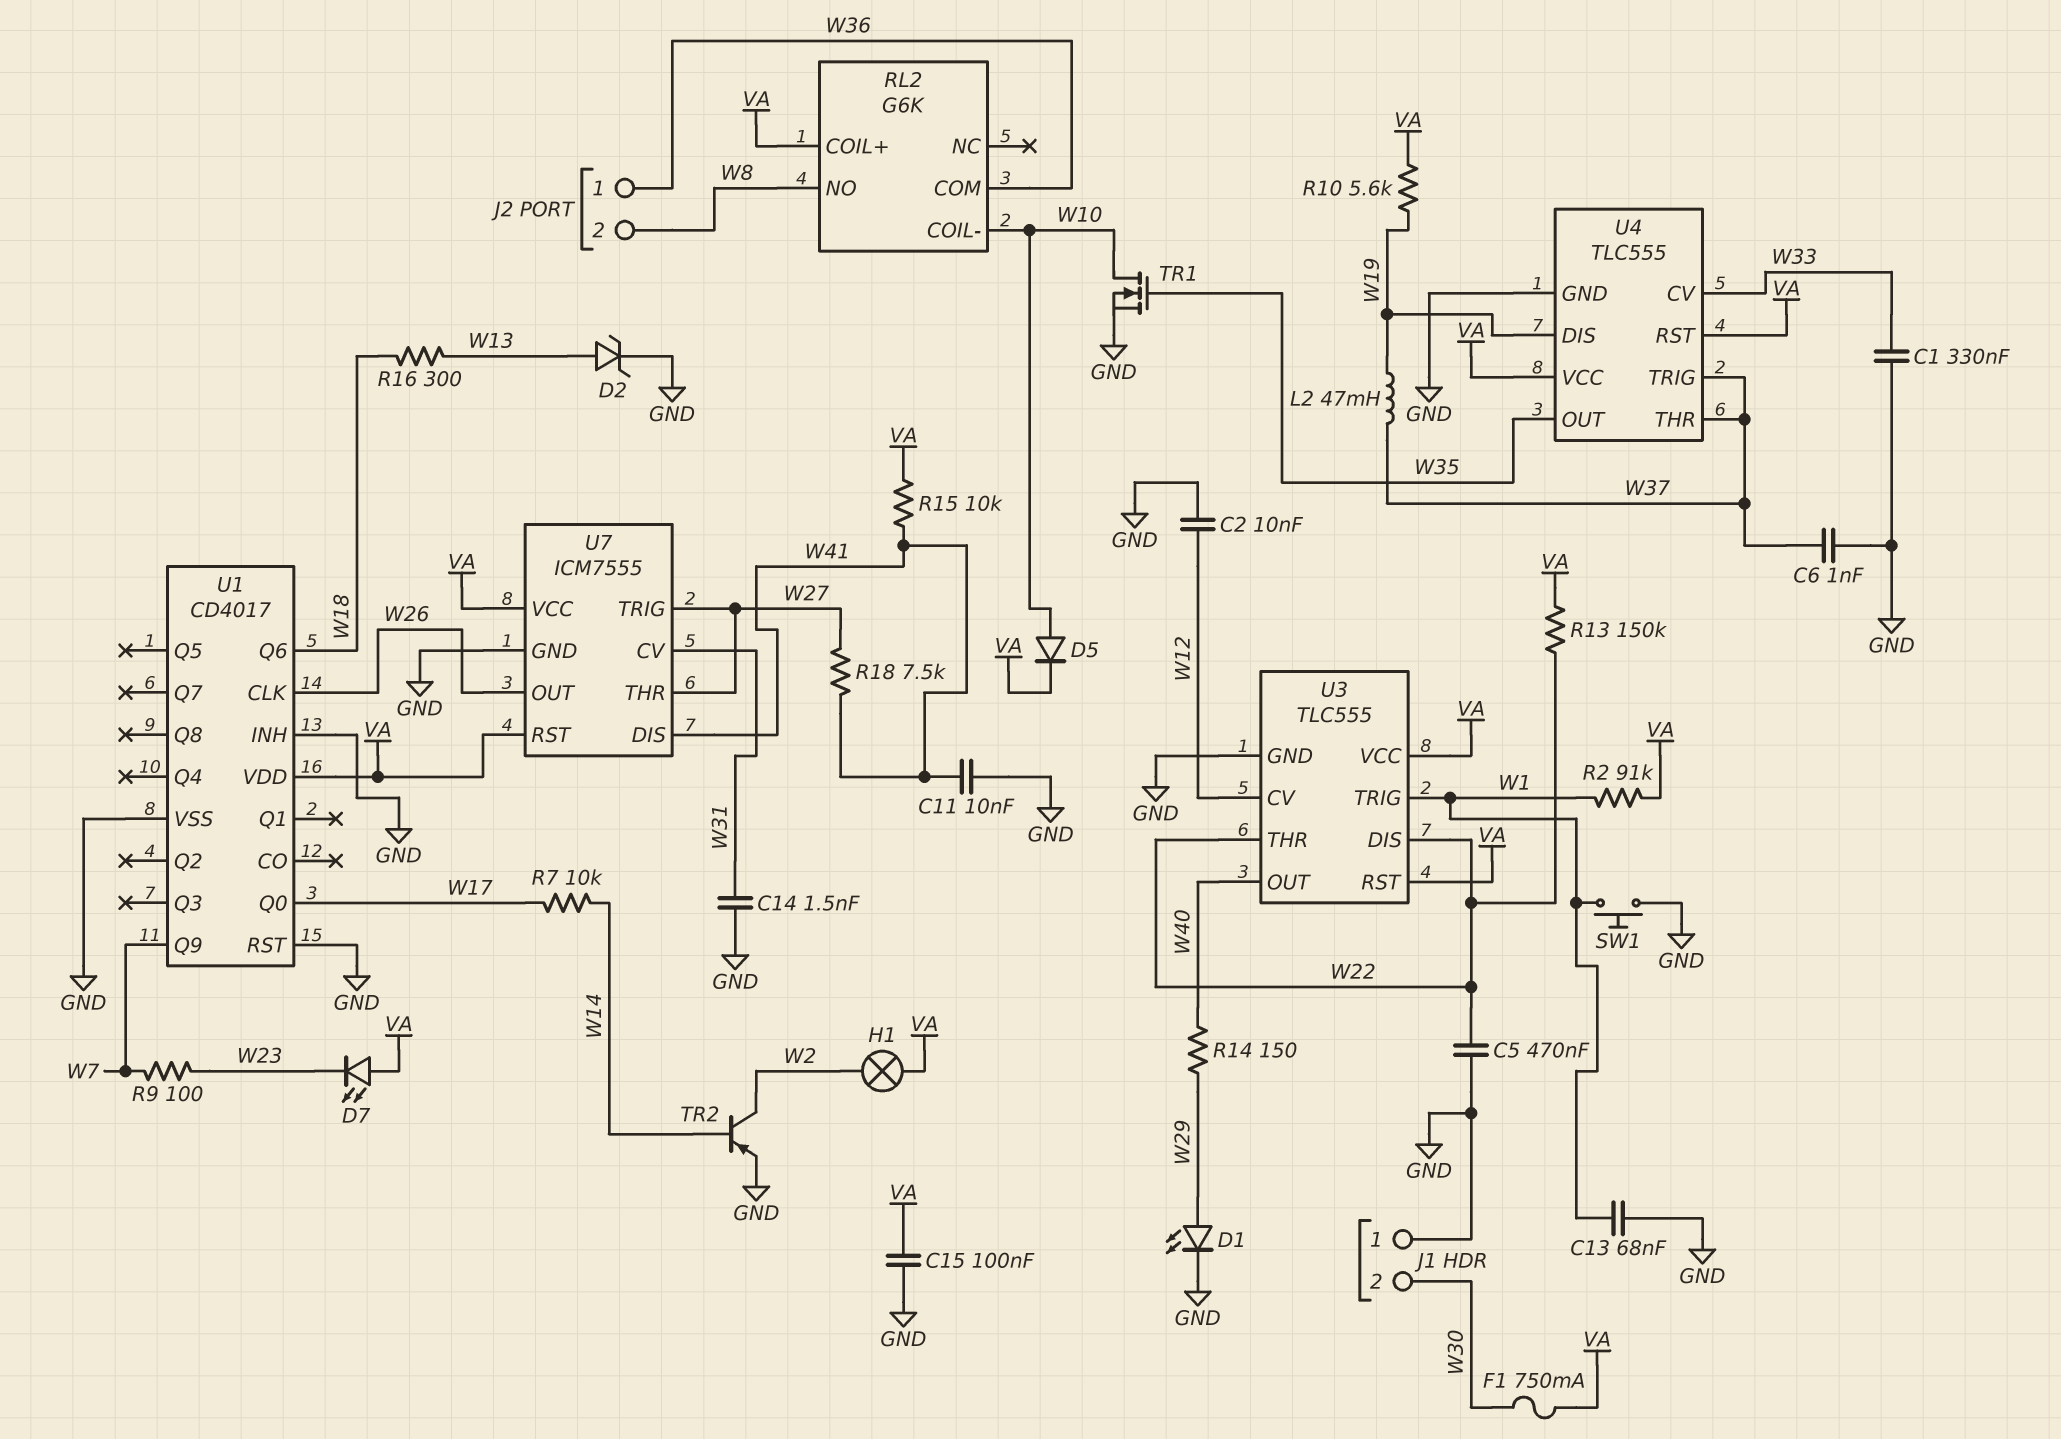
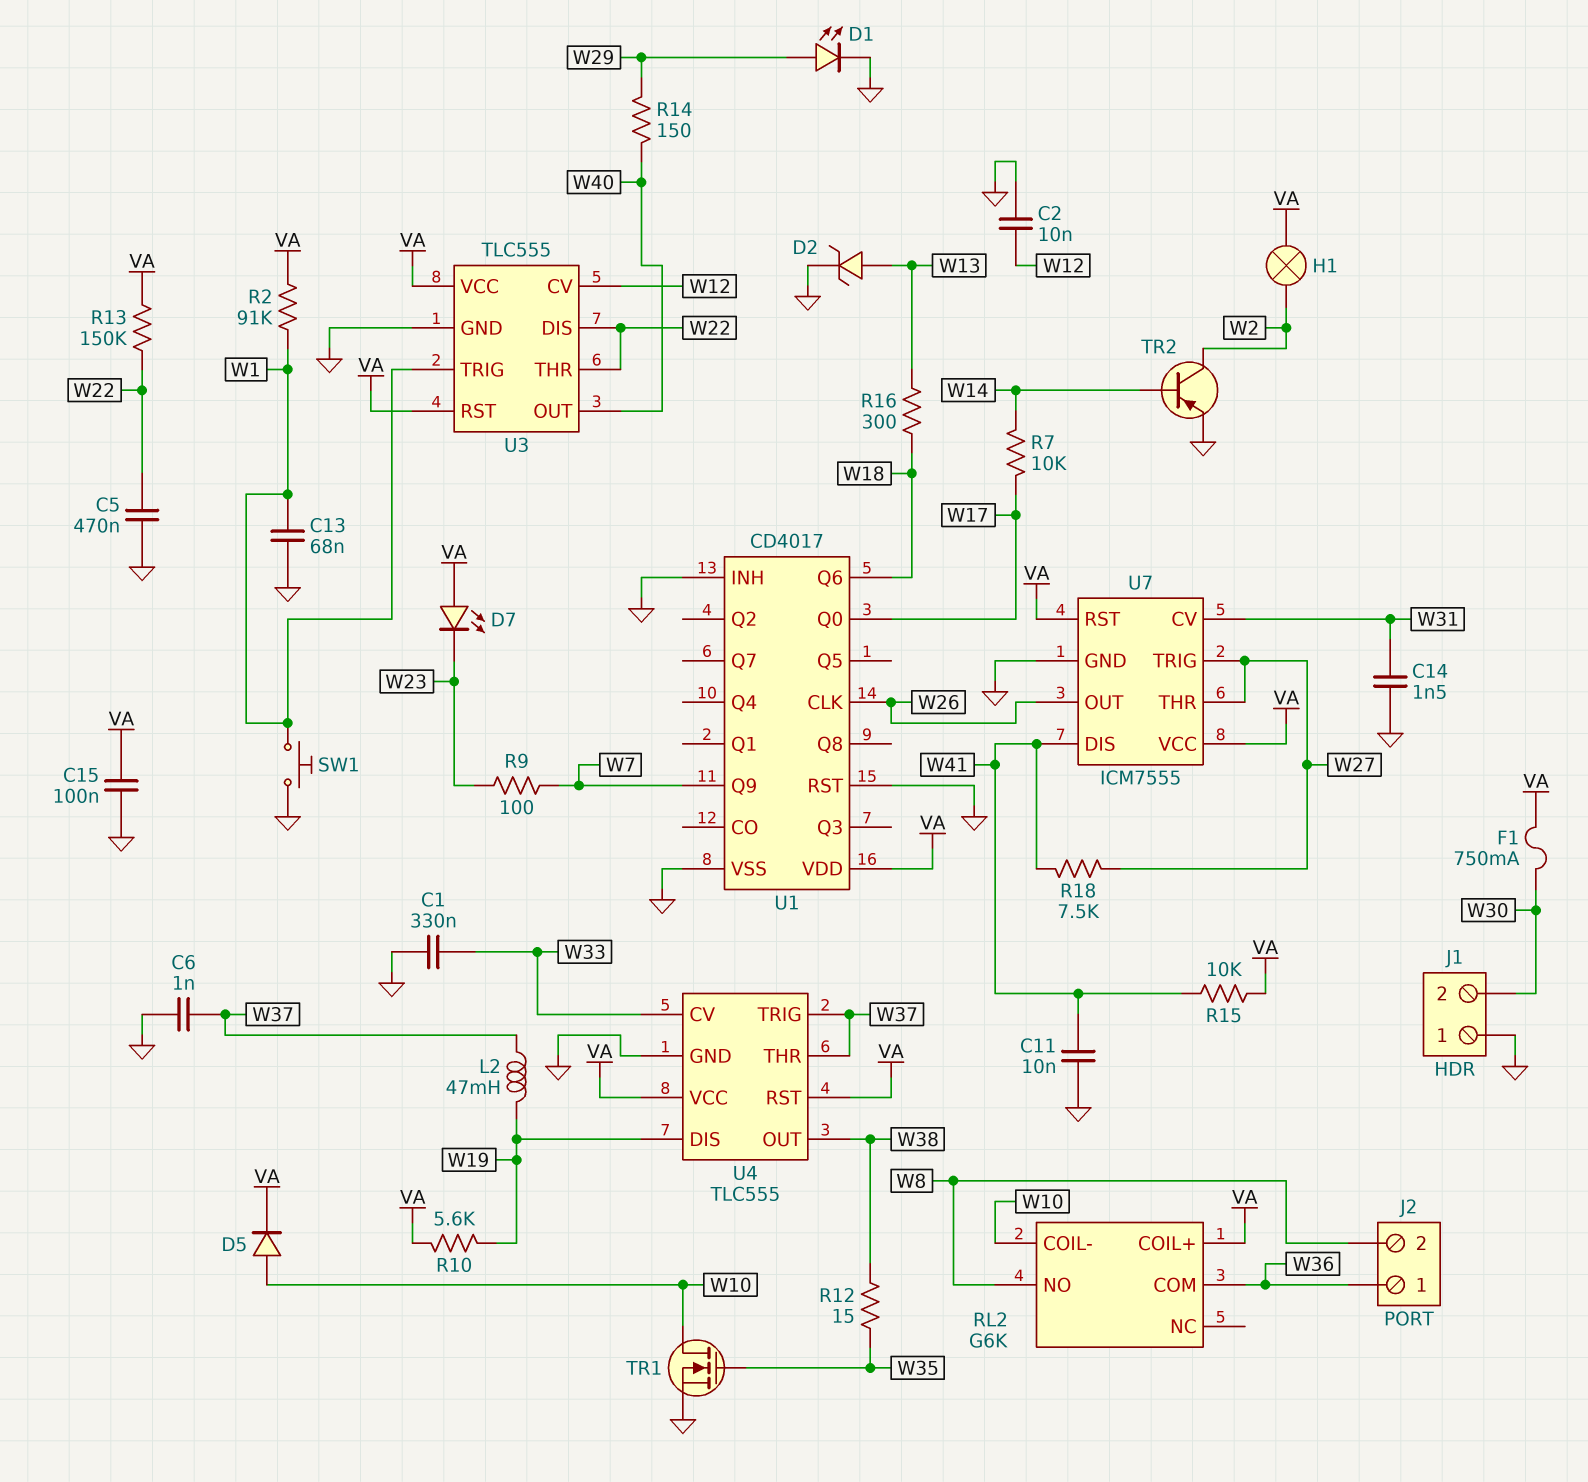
R12: none -> 15 (W35, W38)
U4 pin OUT: W35 -> W38

